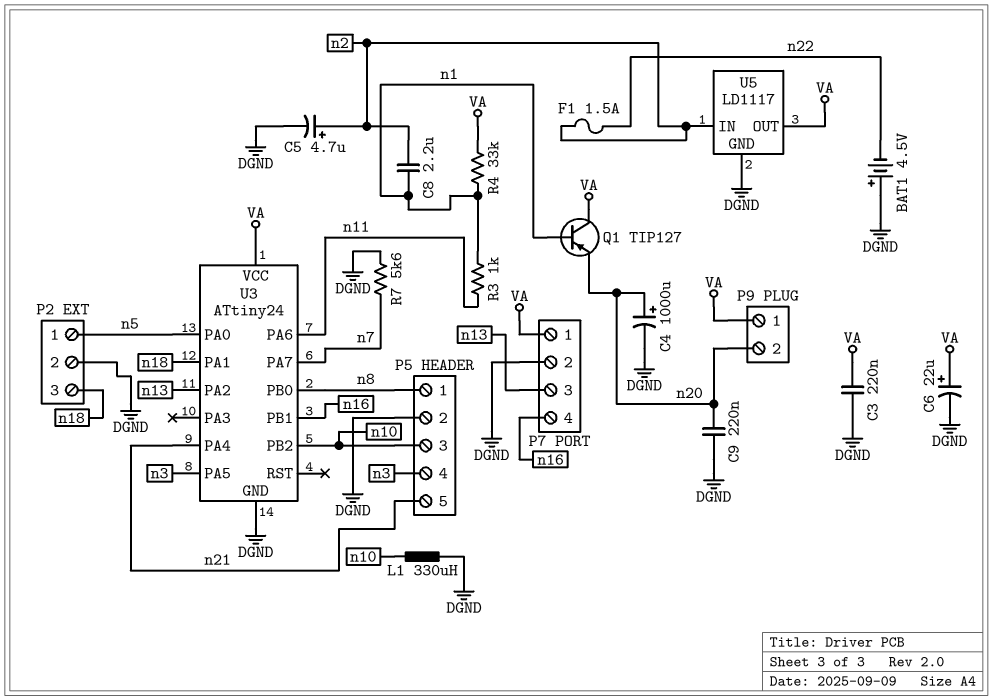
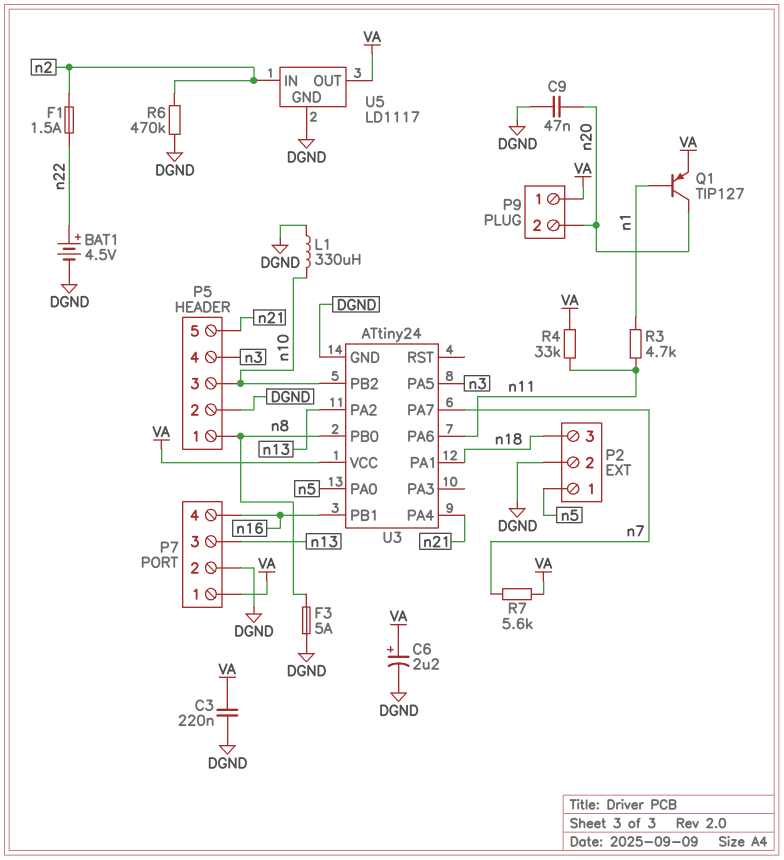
BAT1: 4.5V (plus DGND, minus n22) -> 4.5V (plus n22, minus DGND)
C4: 1000uF (plus n20, minus DGND) -> none
C5: 4.7uF (plus n2, minus DGND) -> none
C6: 22uF (plus VA, minus DGND) -> 2.2uF (plus VA, minus DGND)
C8: 2.2uF (n1, n2) -> none
C9: 220nF (DGND, n20) -> 47nF (DGND, n20)
F3: none -> 5A (DGND, n8)
Q1: PNP TIP127 (B n1, C VA, E n20) -> PNP TIP127 (B n1, C n20, E VA)
R3: 1k (n1, n11) -> 4.7k (n1, n11)
R4: 33k (VA, n1) -> 33k (VA, n11)
R6: none -> 470k (DGND, n2)
R7: 5.6k (DGND, n7) -> 5.6k (VA, n7)

